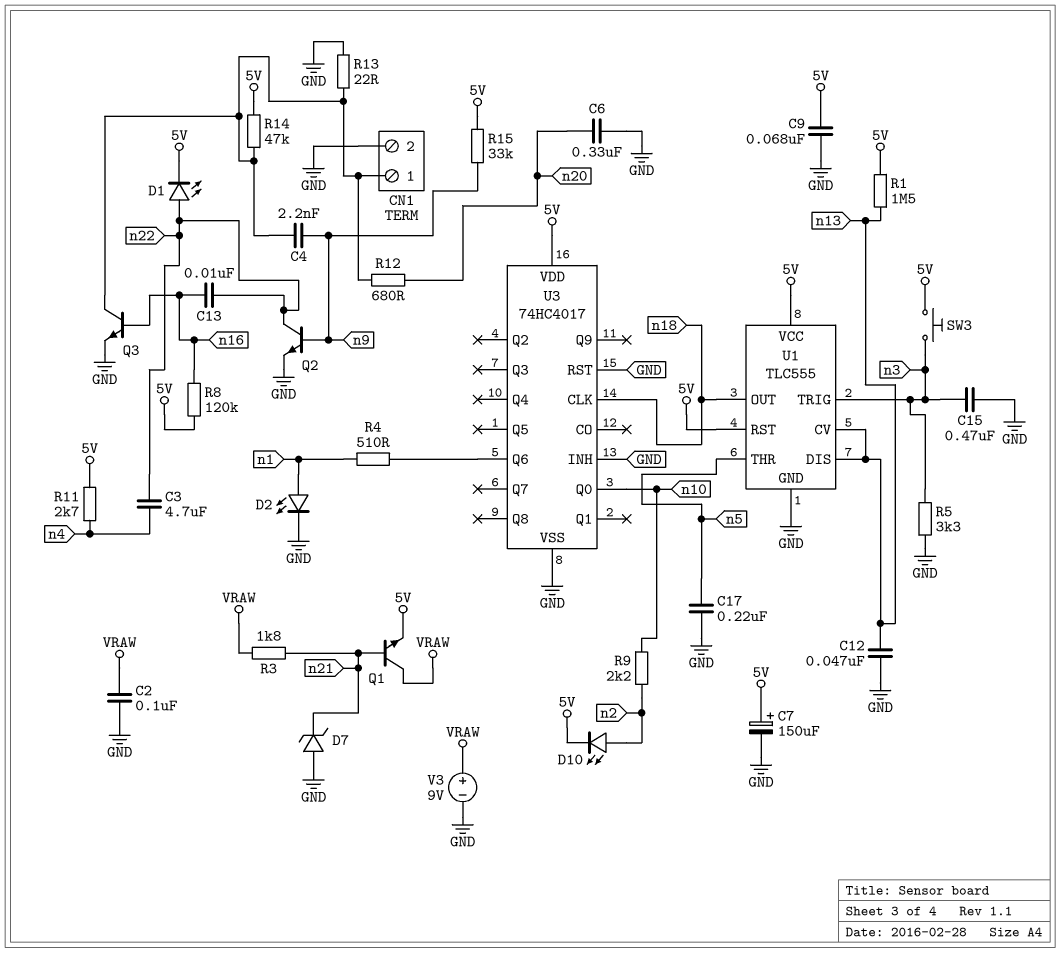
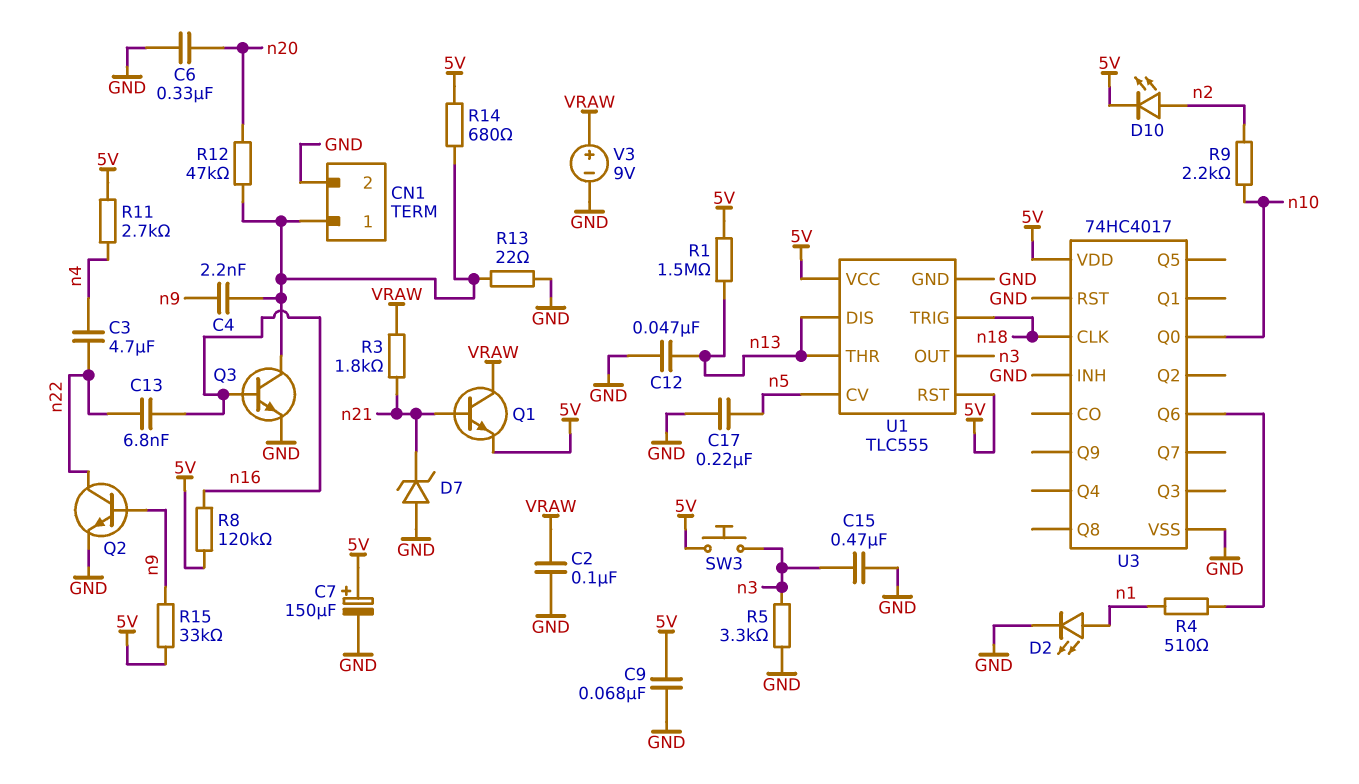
C13: 10nF (n16, n22) -> 6.8nF (n16, n22)
D1: LED (A n22, K 5V) -> none
R12: 680 (CN1/1, n20) -> 47k (CN1/1, n20)
R14: 47k (5V, CN1/1) -> 680 (5V, CN1/1)
U1 pin CV: n13 -> n5
U1 pin OUT: n18 -> n3
U1 pin THR: n5 -> n13
U1 pin TRIG: n3 -> n18

